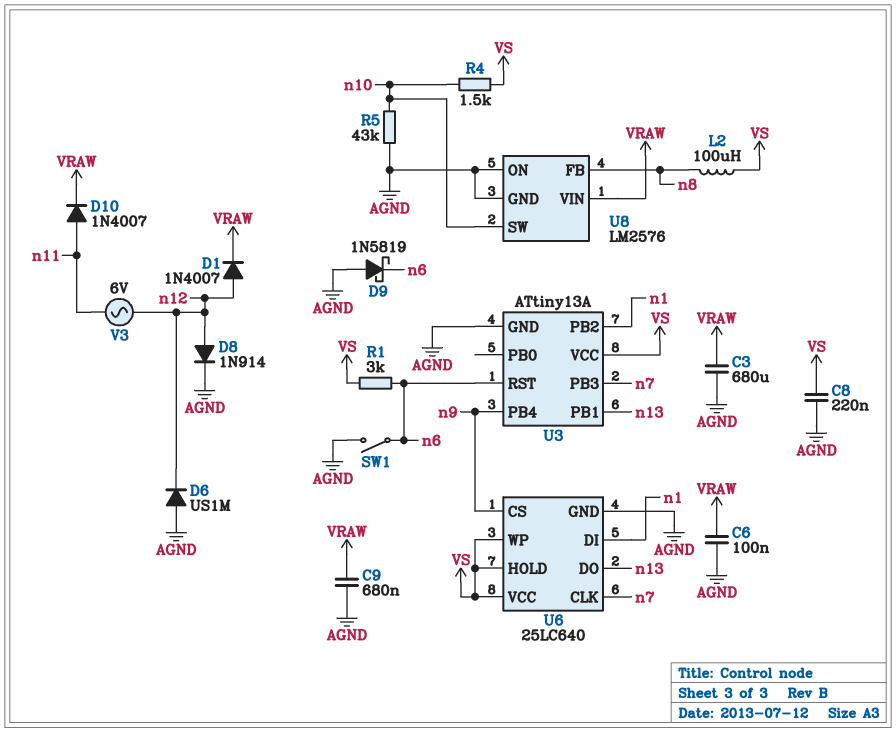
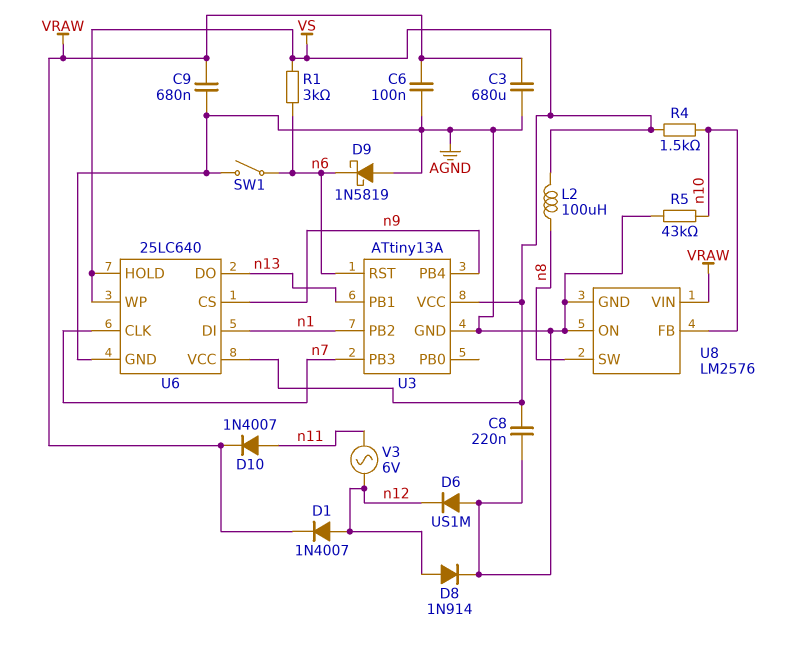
U8 pin FB: n8 -> n10
U8 pin SW: n10 -> n8

